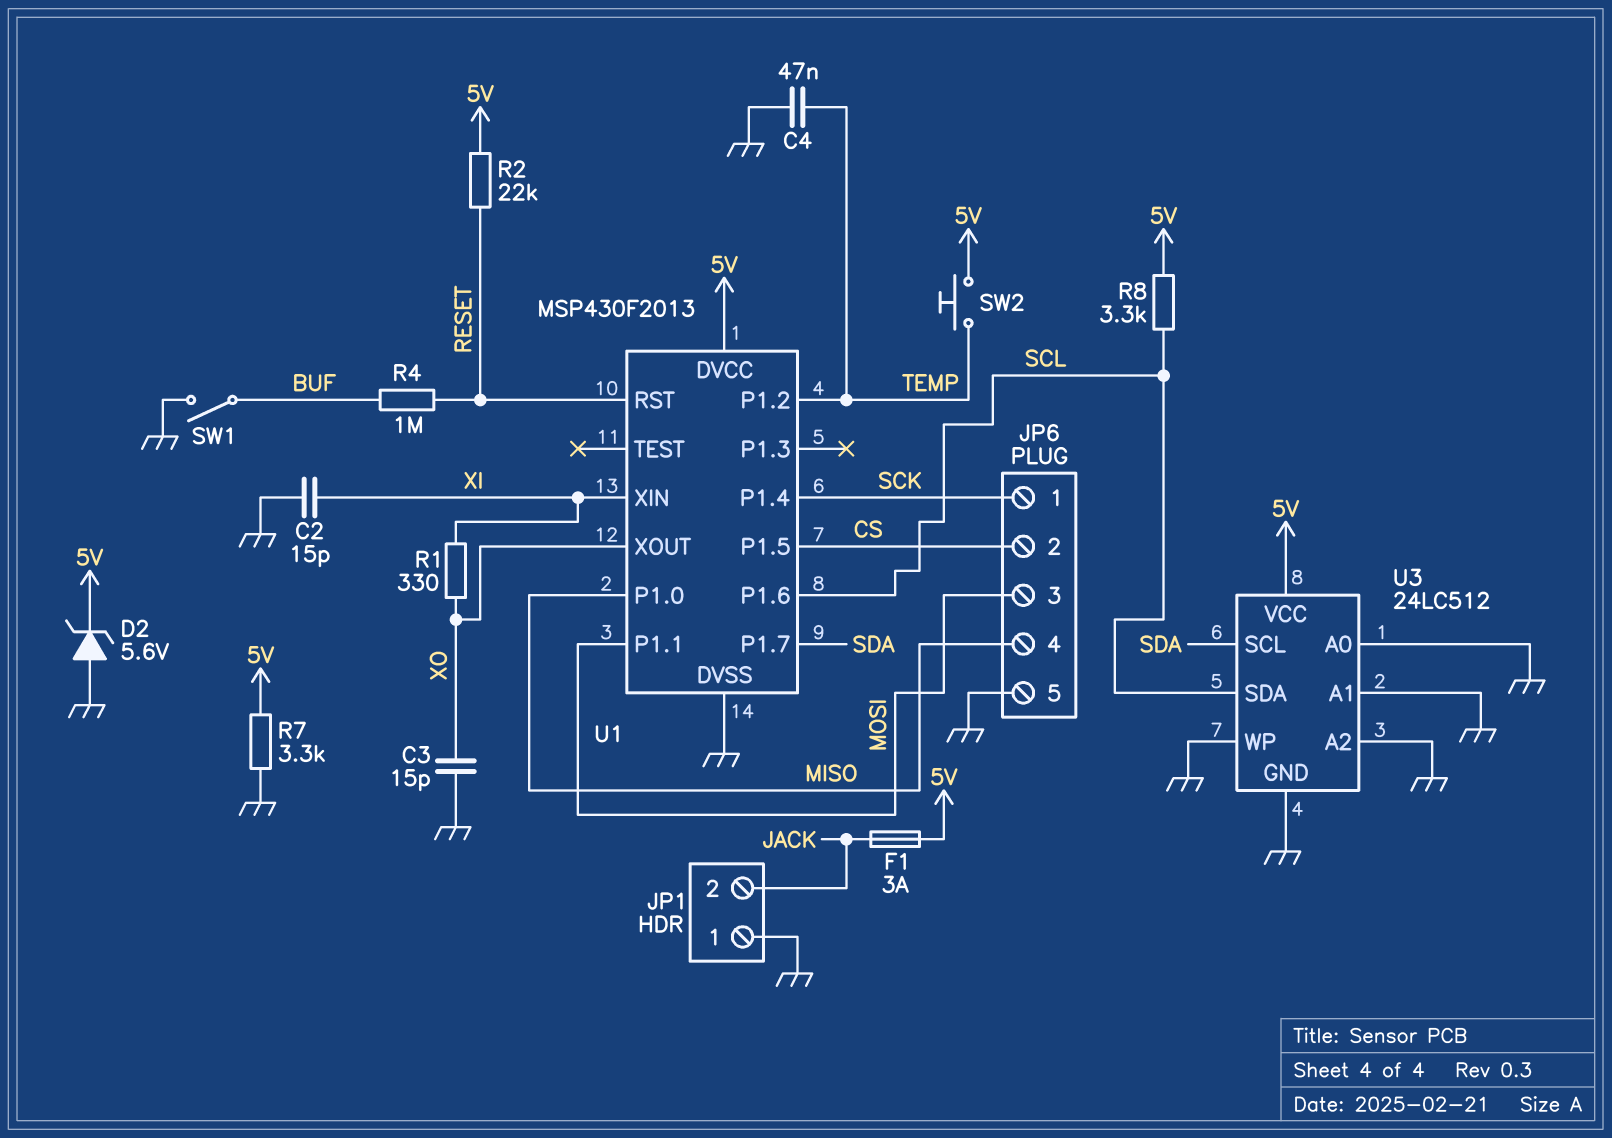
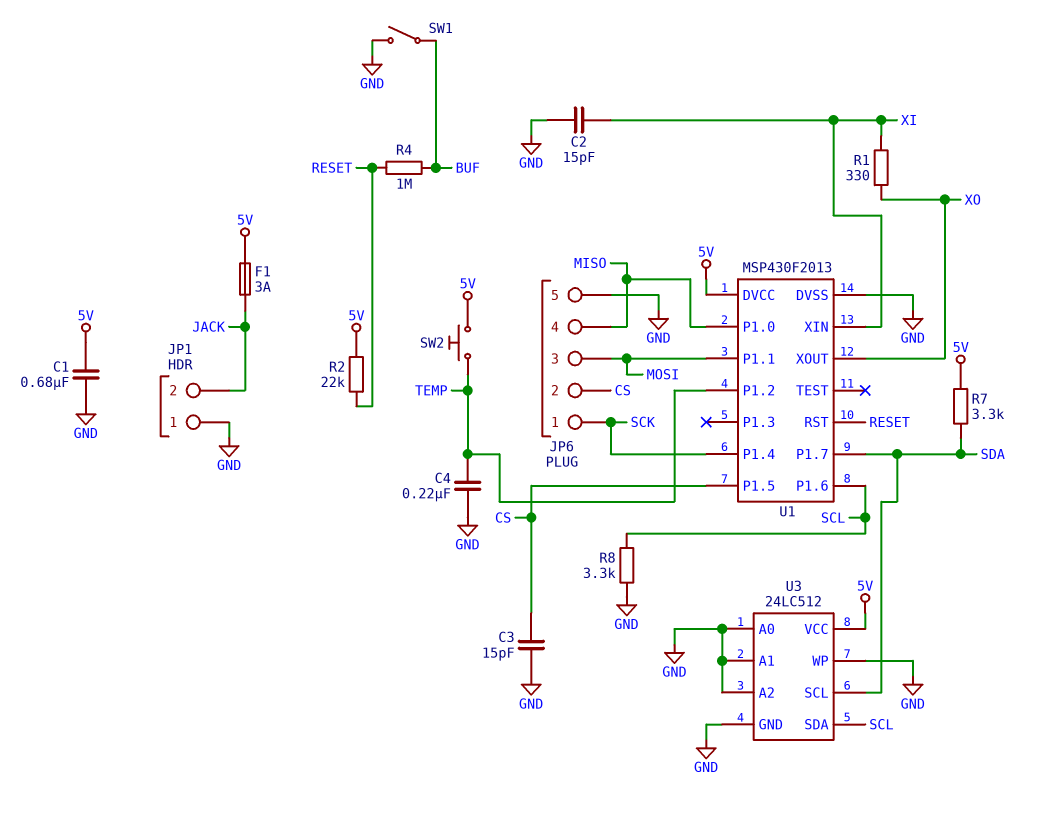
C1: none -> 680nF (5V, GND)
C3: 15pF (GND, XO) -> 15pF (CS, GND)
C4: 47nF (GND, TEMP) -> 220nF (GND, TEMP)
D2: zener 5.6V (A GND, K 5V) -> none
R7: 3.3k (5V, GND) -> 3.3k (5V, SDA)
R8: 3.3k (5V, SCL) -> 3.3k (GND, SCL)

